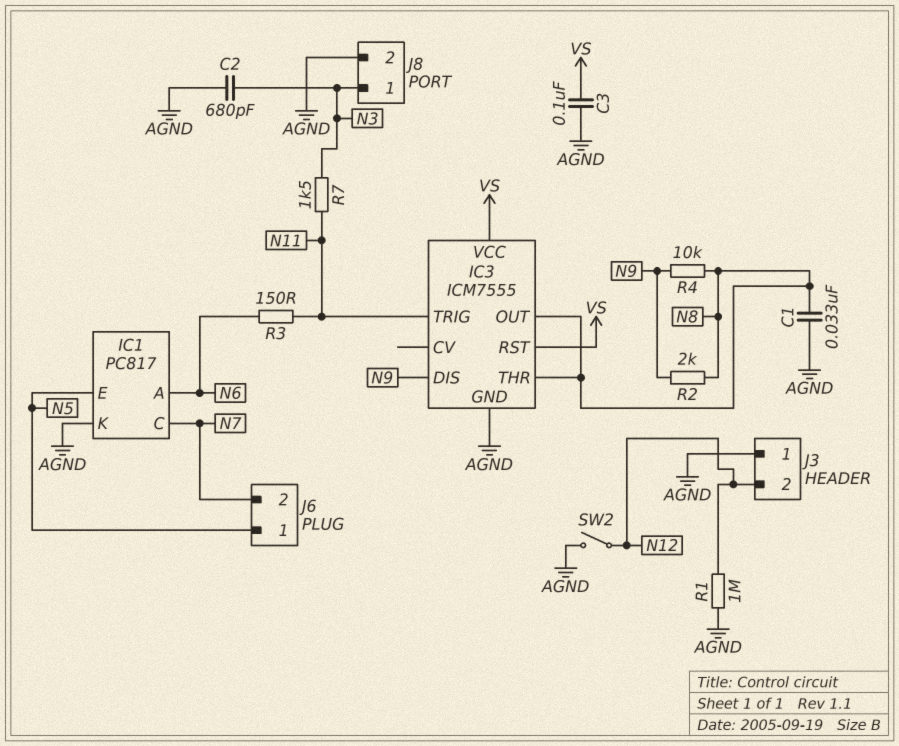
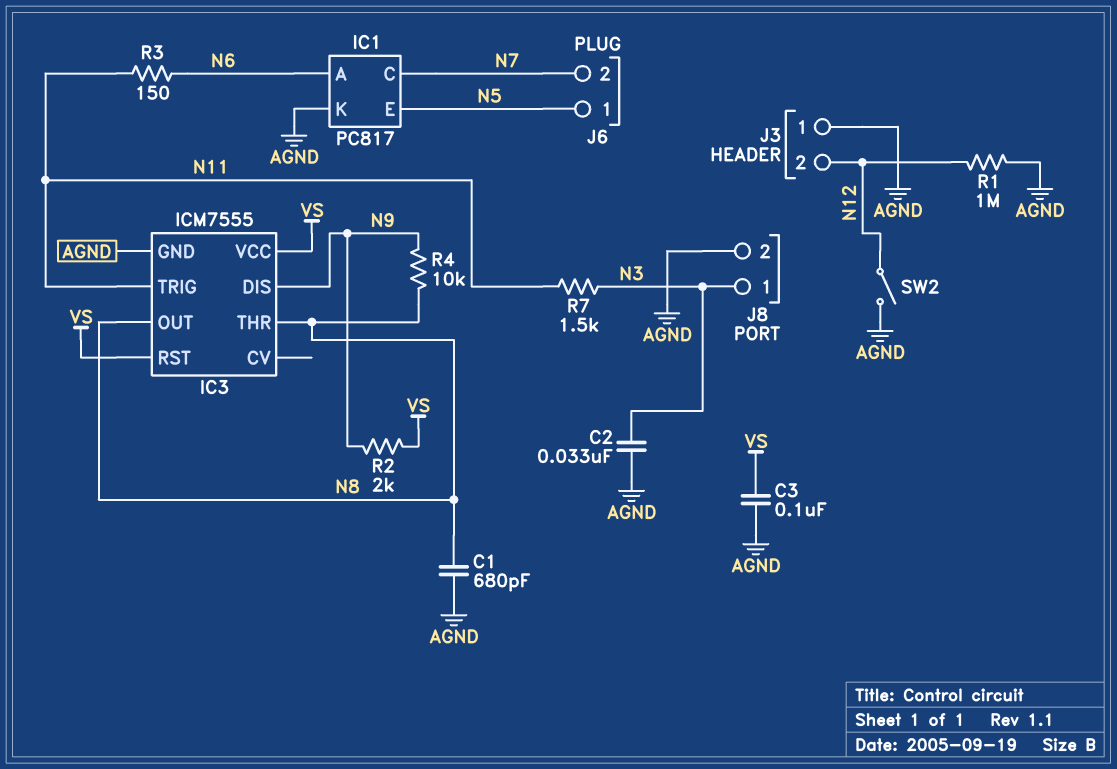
C1: 33nF (AGND, N8) -> 680pF (AGND, N8)
C2: 680pF (AGND, N3) -> 33nF (AGND, N3)
R2: 2k (N8, N9) -> 2k (N9, VS)

